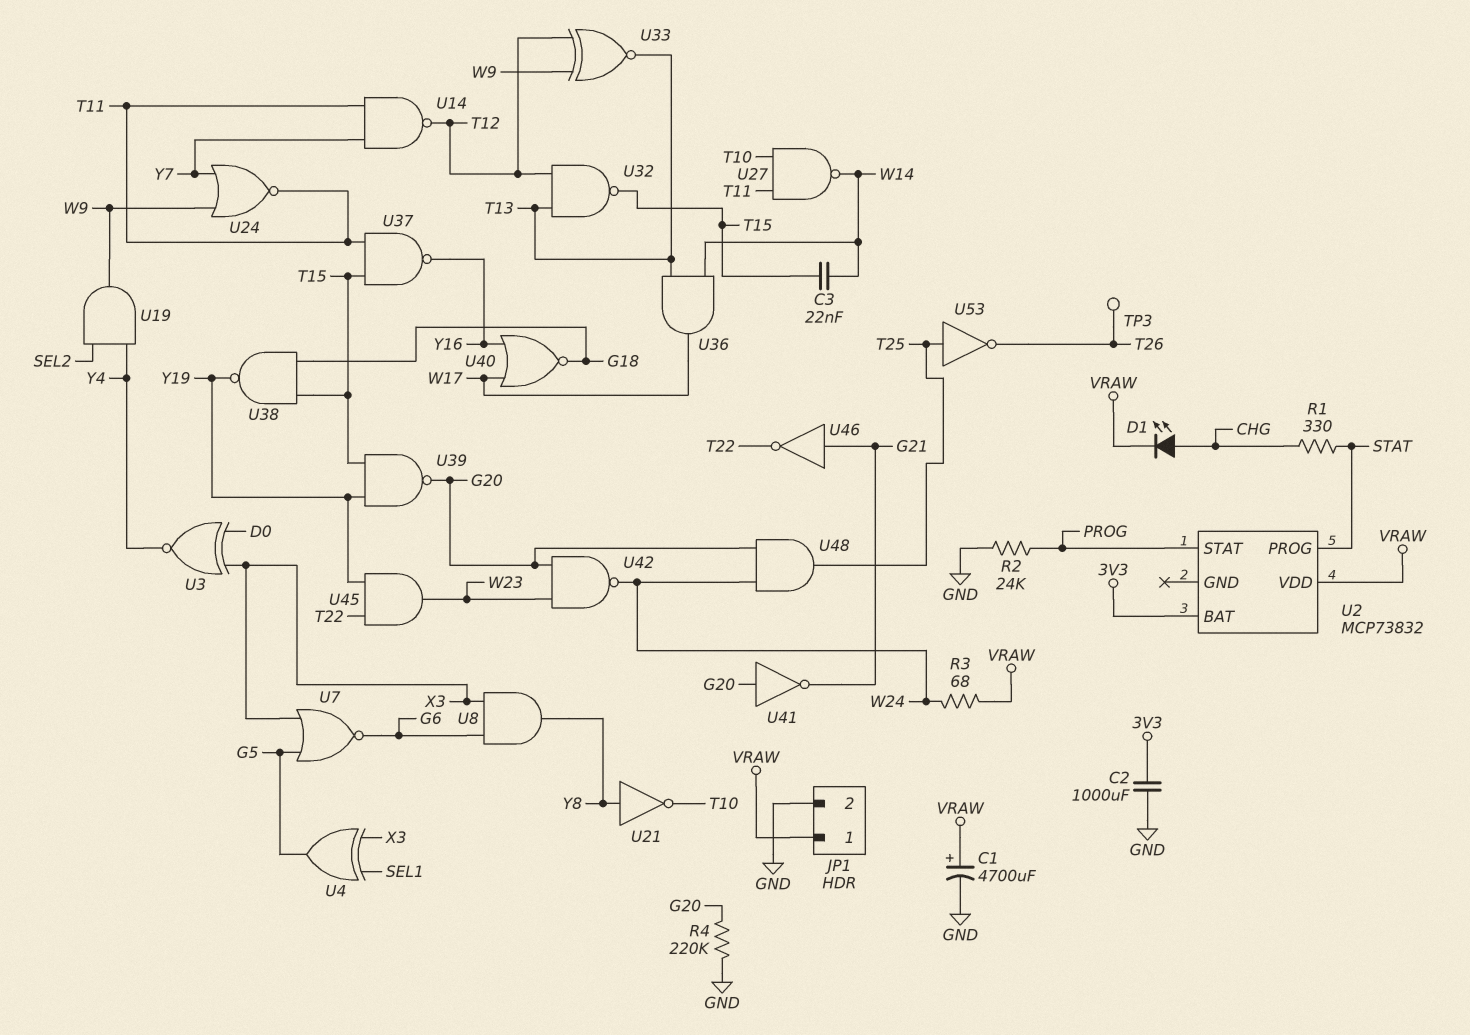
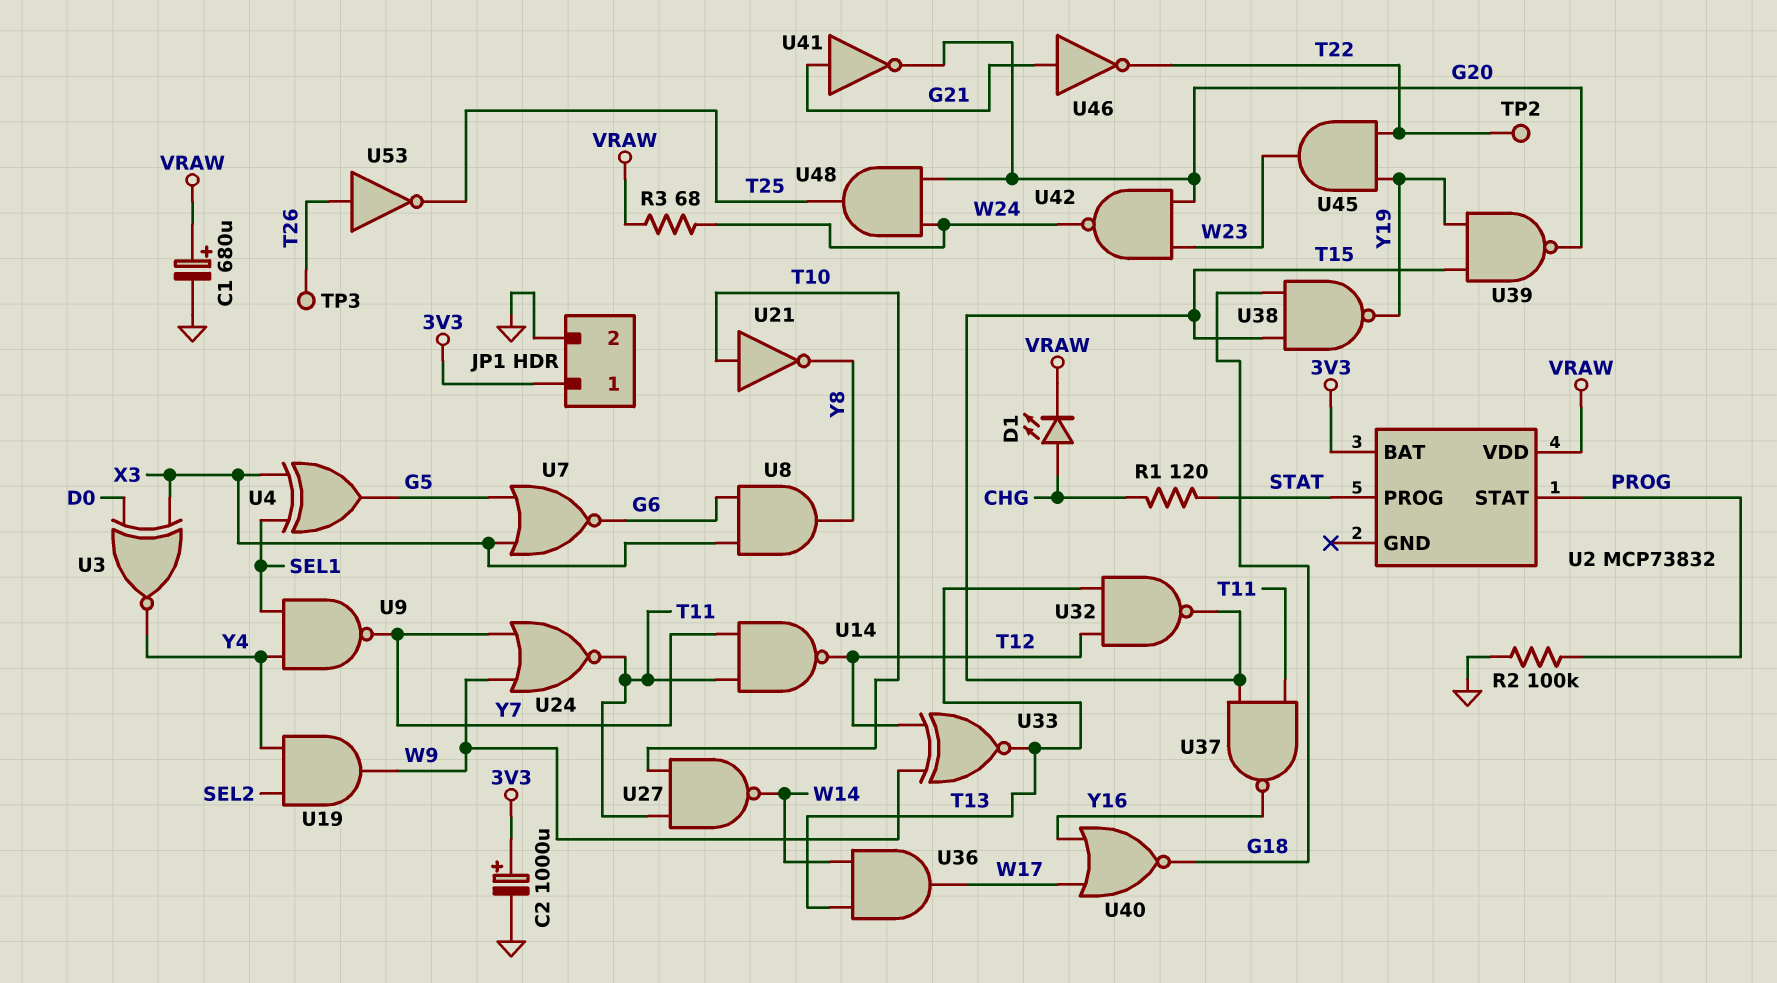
C1: 4700uF (plus VRAW, minus GND) -> 680uF (plus VRAW, minus GND)
C2: 1000uF (3V3, GND) -> 1000uF (plus 3V3, minus GND)
C3: 22nF (T15, W14) -> none
JP1 pin 1: VRAW -> 3V3
R1: 330 (CHG, STAT) -> 120 (CHG, STAT)
R2: 24k (GND, PROG) -> 100k (GND, PROG)
R4: 220k (G20, GND) -> none
TP2: none -> test point (T22)
U9: none -> NAND (in SEL1, in Y4, out Y7)
U21: NOT (in Y8, out T10) -> NOT (in T10, out Y8)
U41: NOT (in G20, out G21) -> NOT (in G21, out G20)
U53: NOT (in T25, out T26) -> NOT (in T26, out T25)

